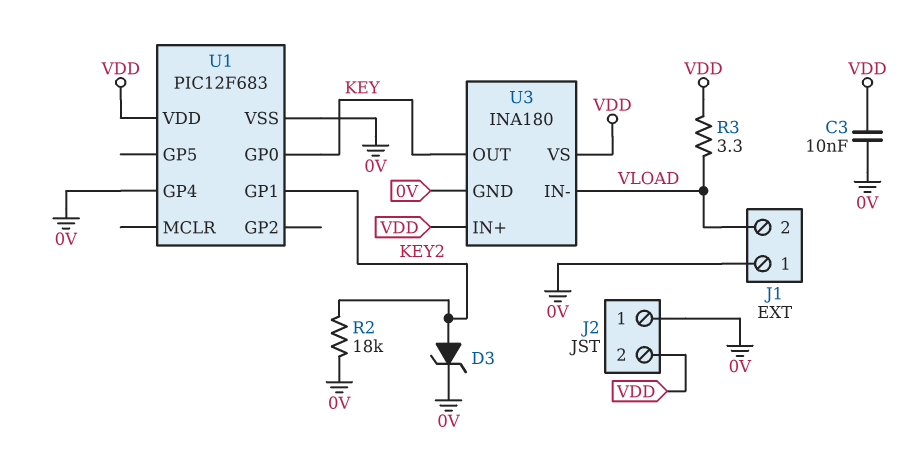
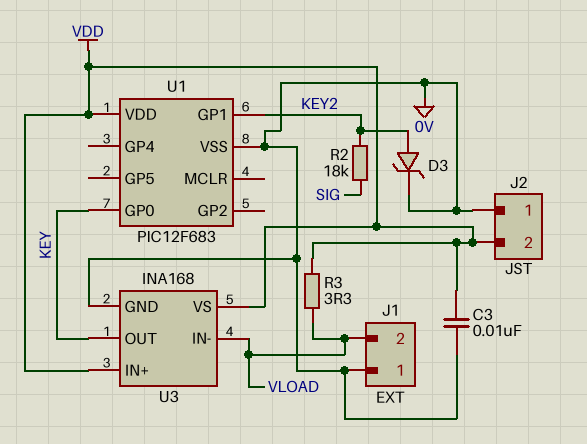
R2: 18k (0V, KEY2) -> 18k (KEY2, SIG)
U1 pin GP4: 0V -> none
U3: INA180 -> INA168

